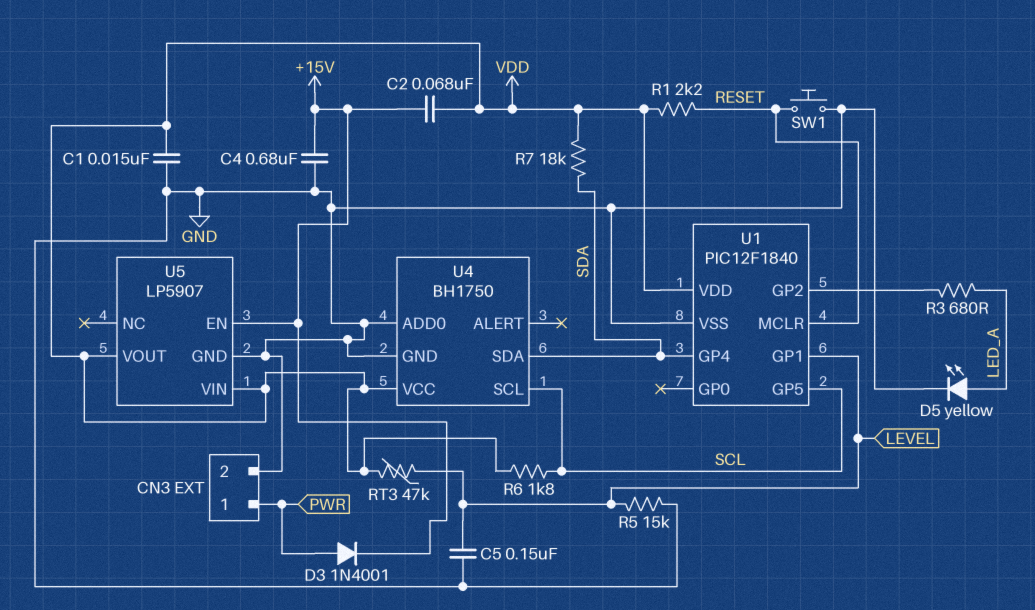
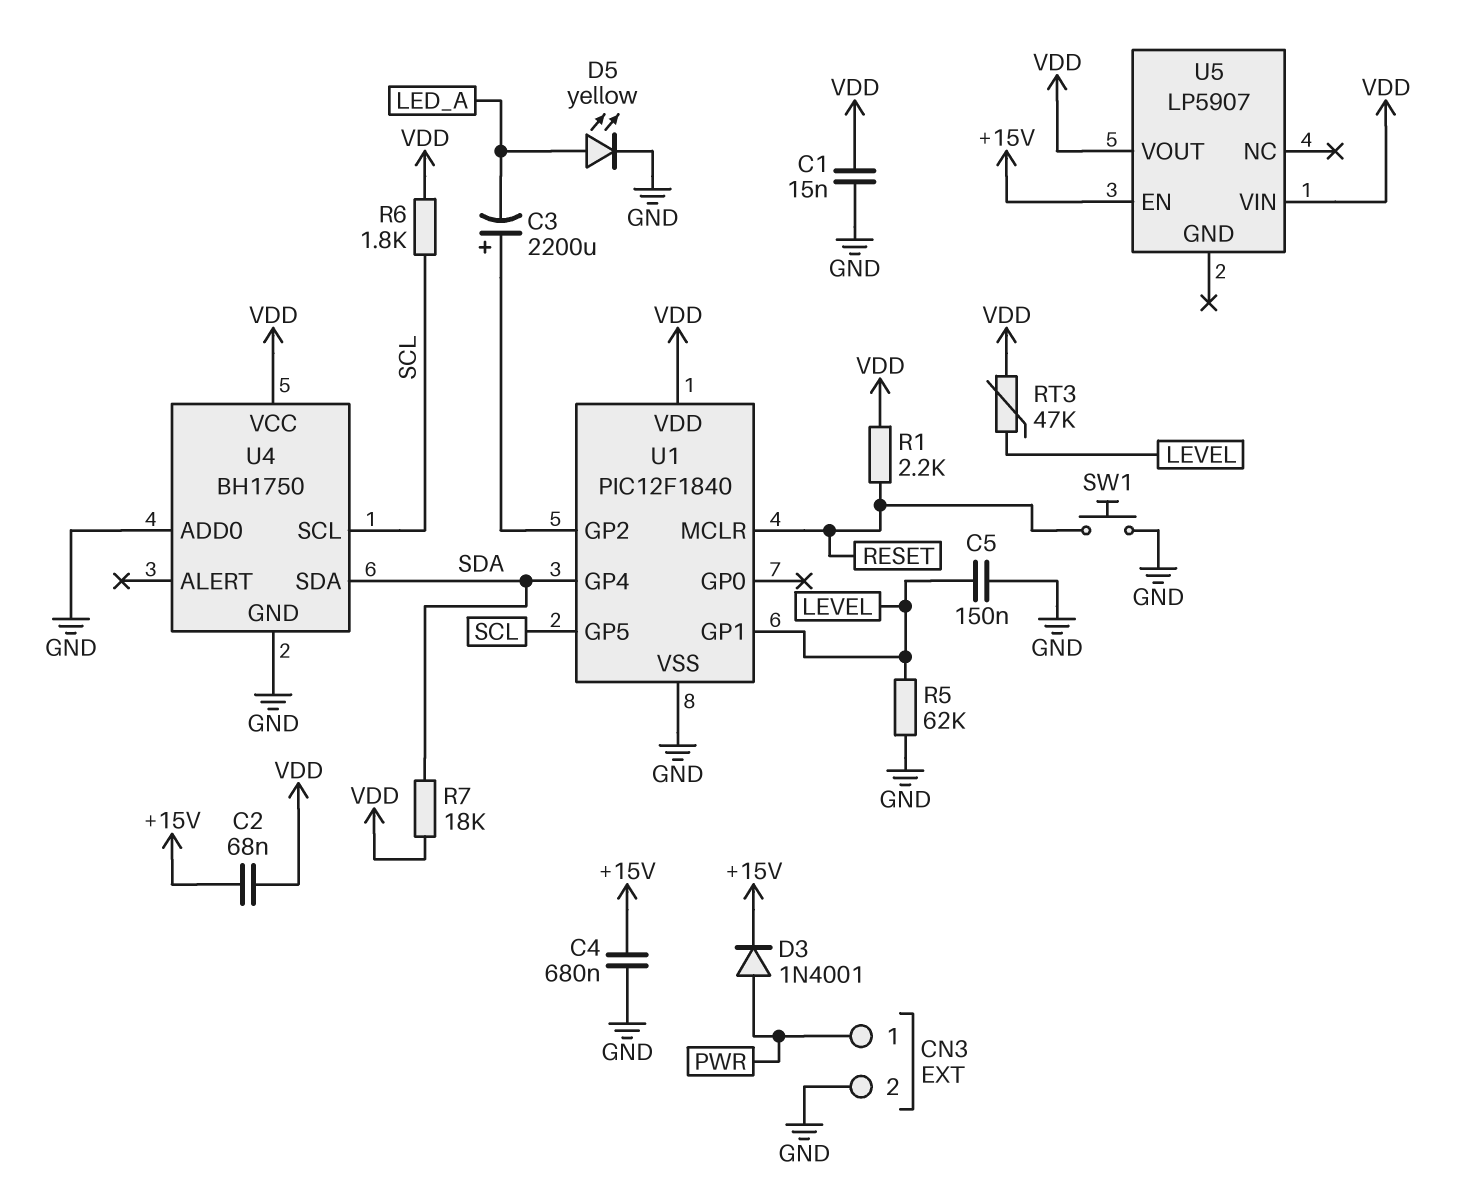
C3: none -> 2200uF (plus U1/GP2, minus LED_A)
R3: 680 (LED_A, U1/GP2) -> none
R5: 15k (GND, LEVEL) -> 62k (GND, LEVEL)
U5 pin GND: GND -> none

